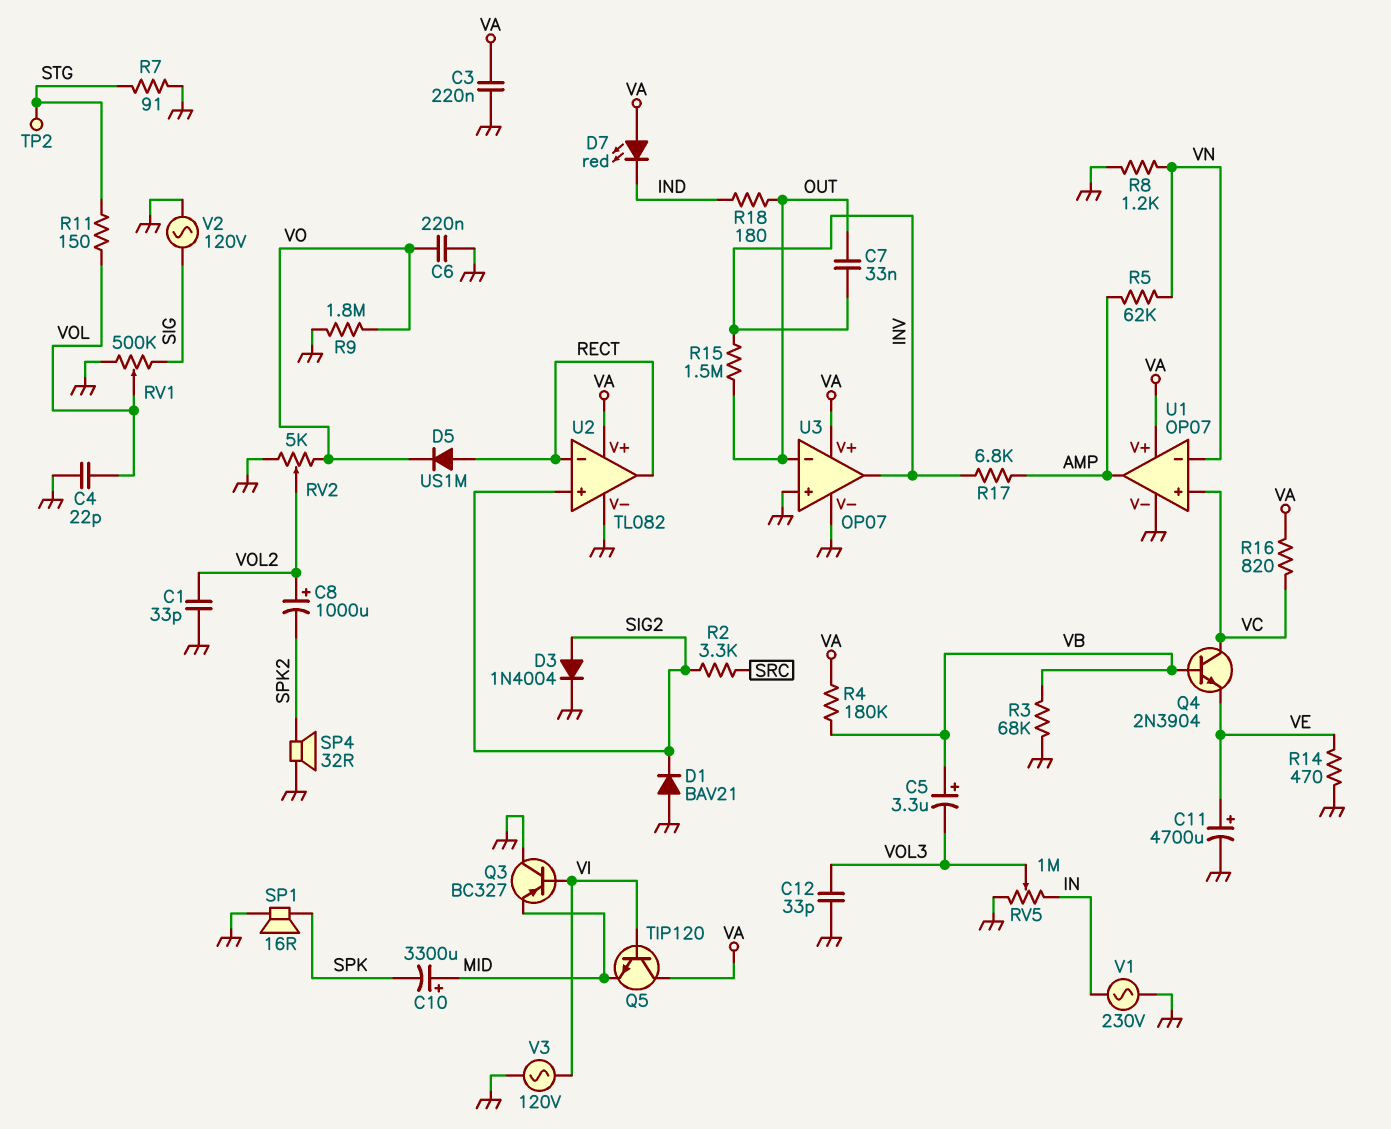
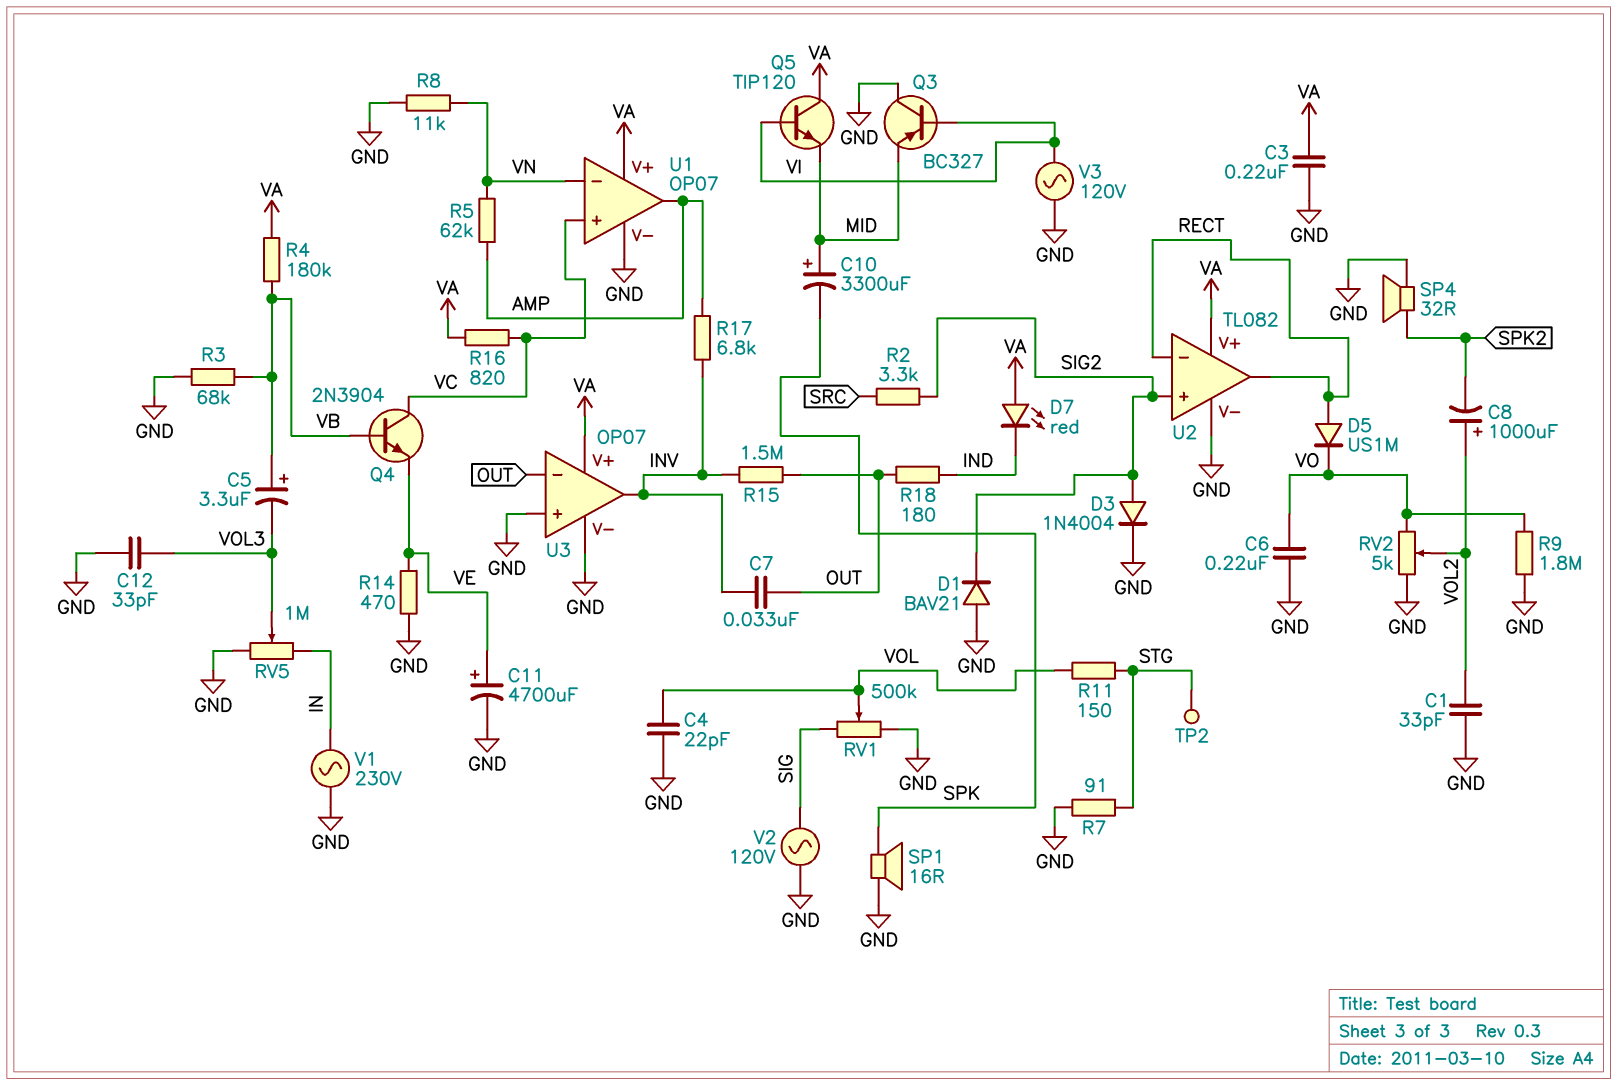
R8: 1.2k (GND, VN) -> 11k (GND, VN)

